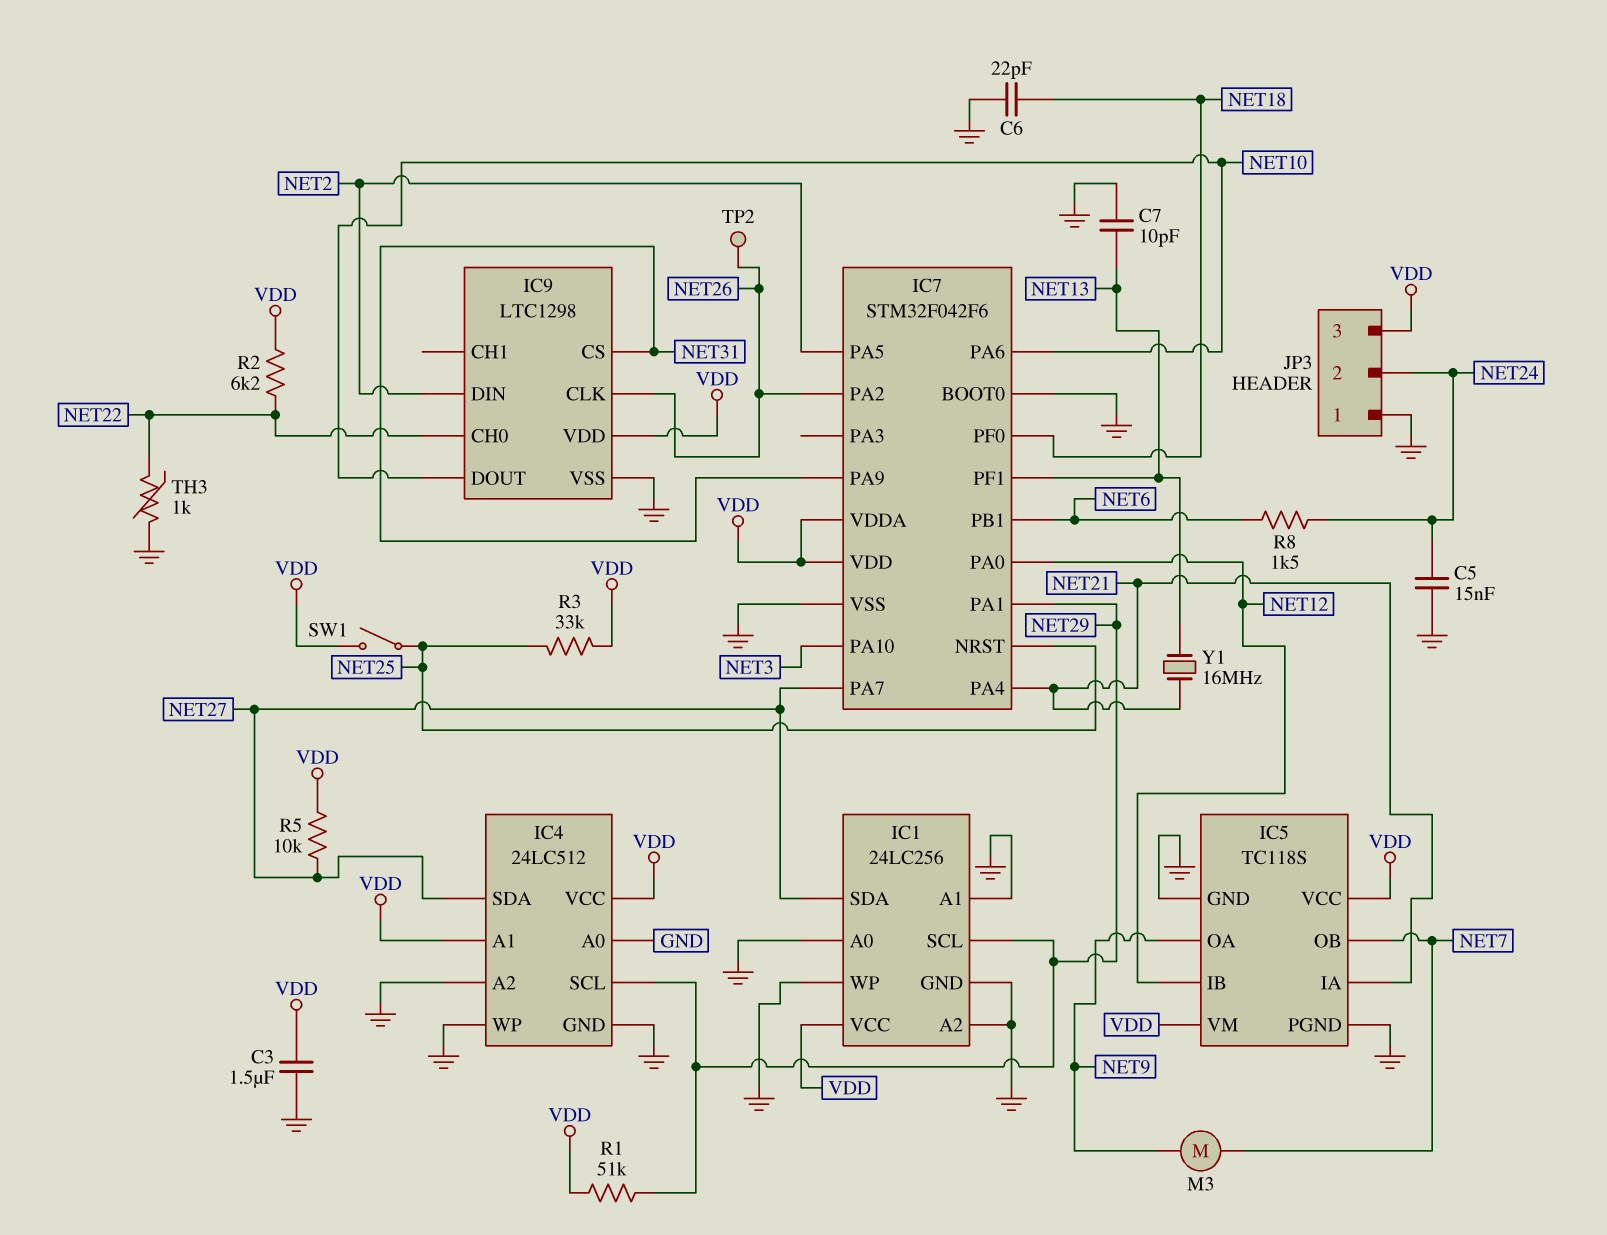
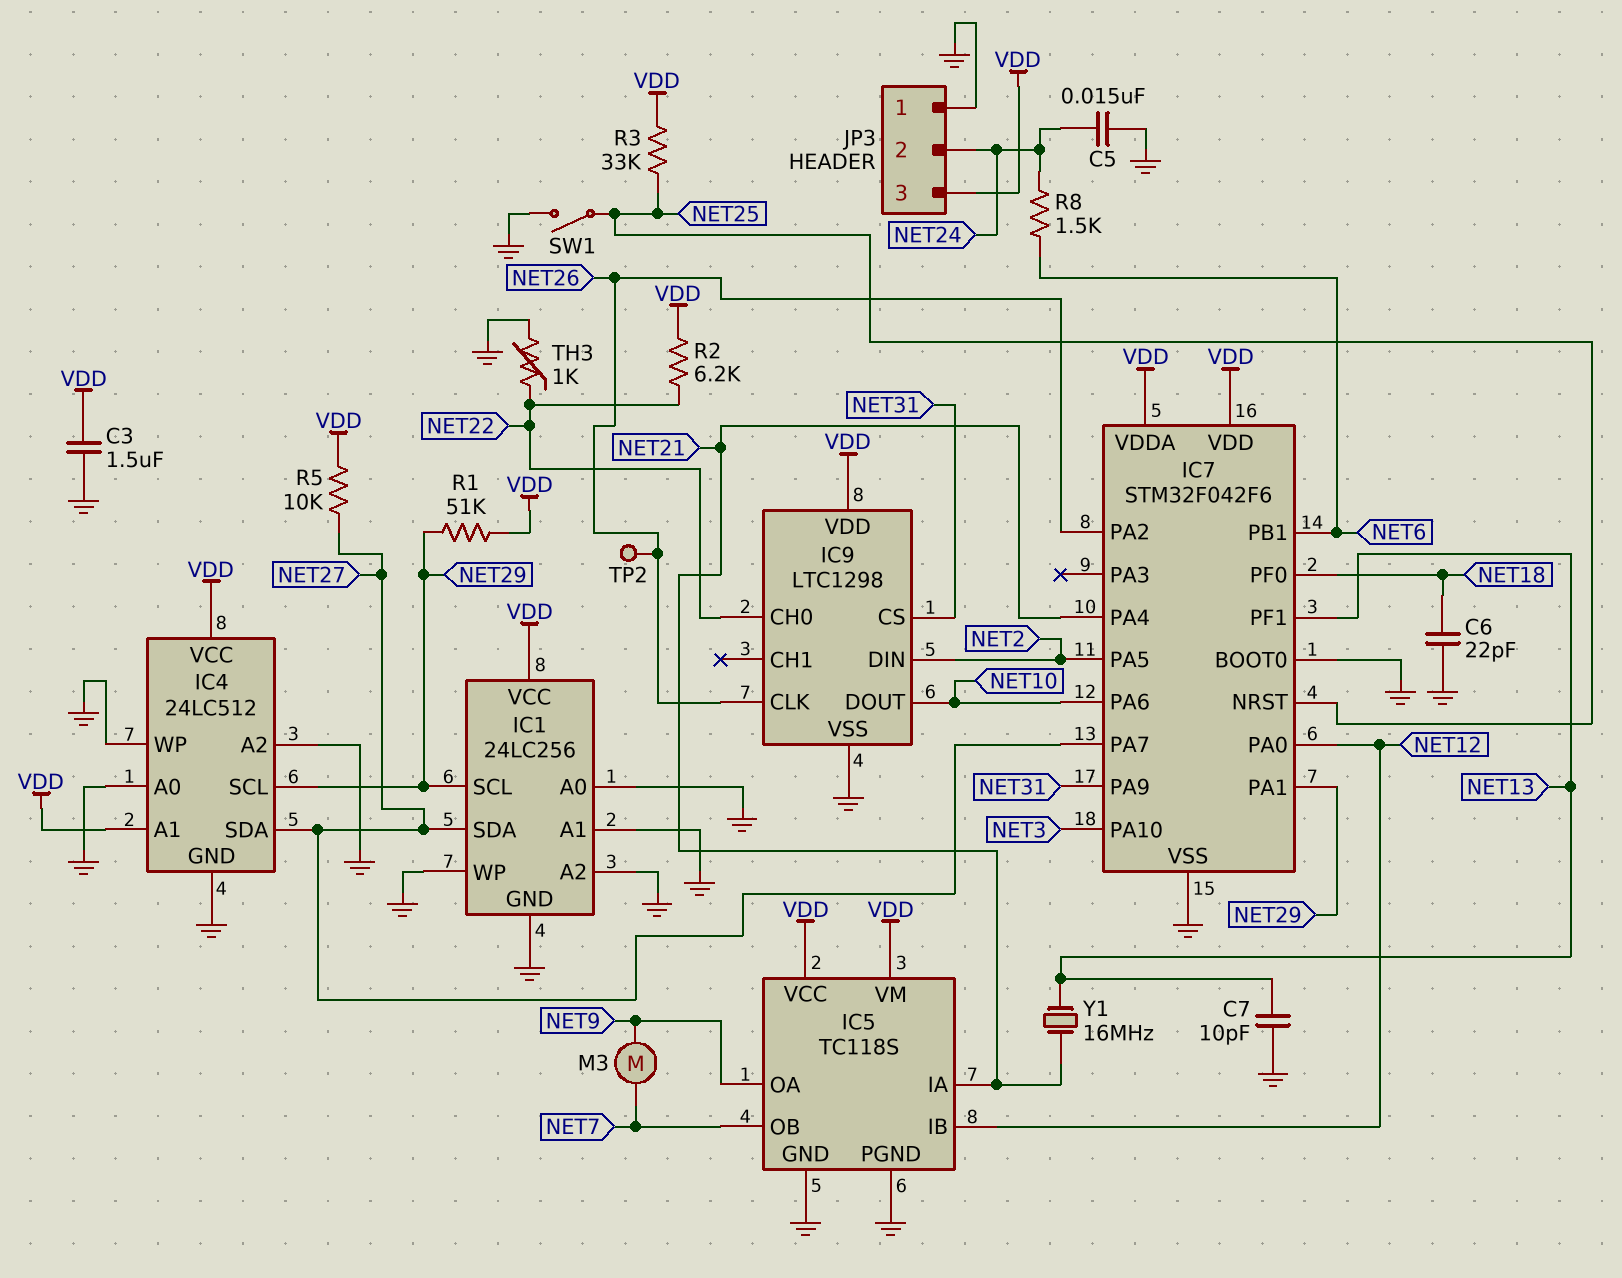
SW1: switch (NET25, VDD) -> switch (GND, NET25)

